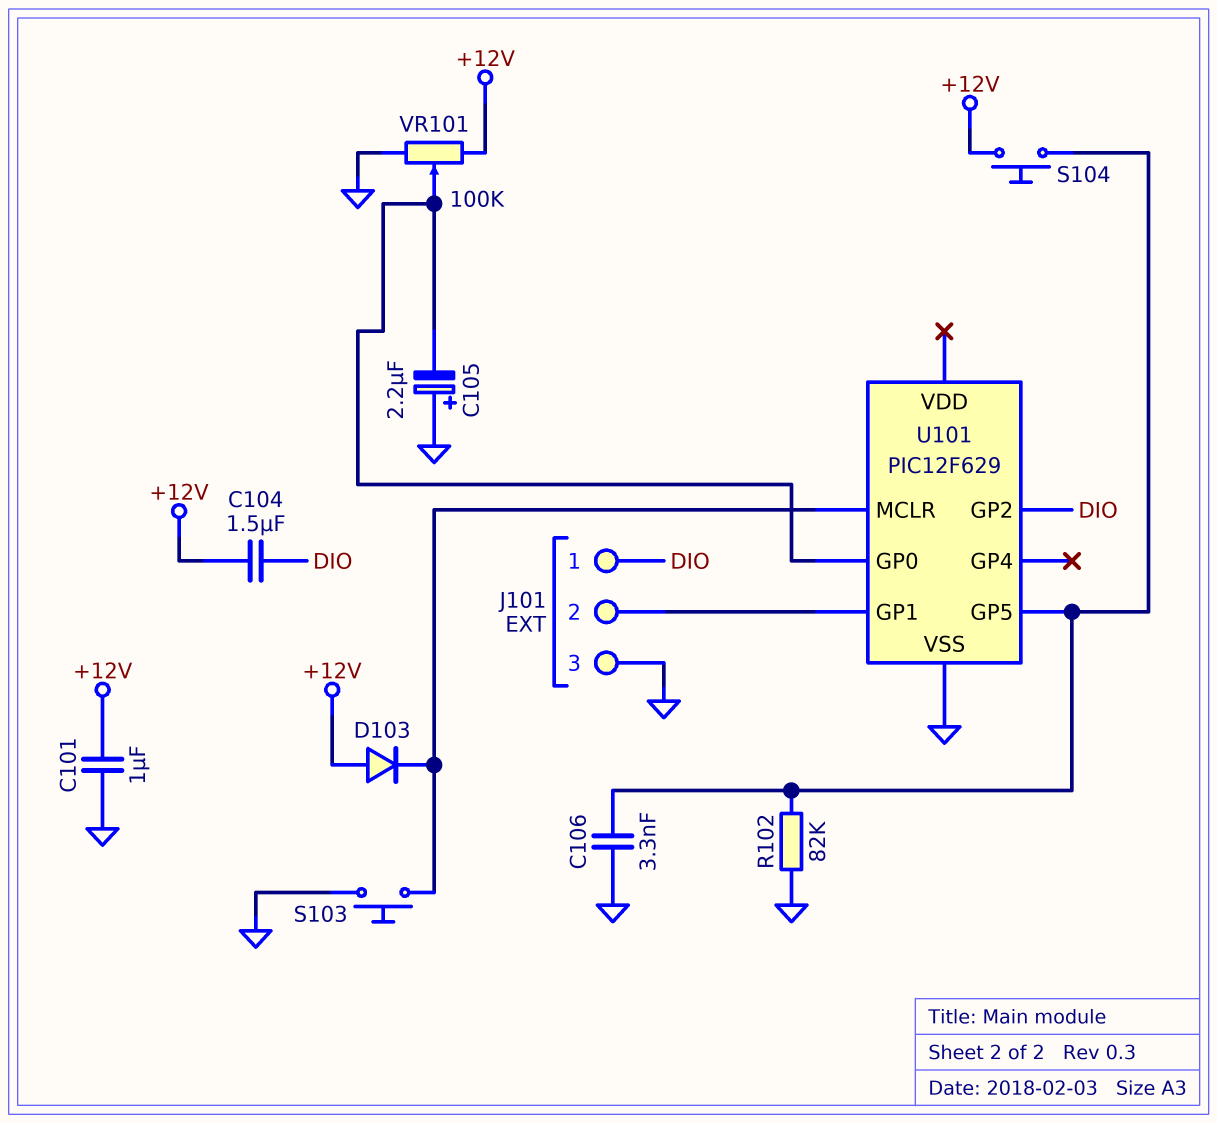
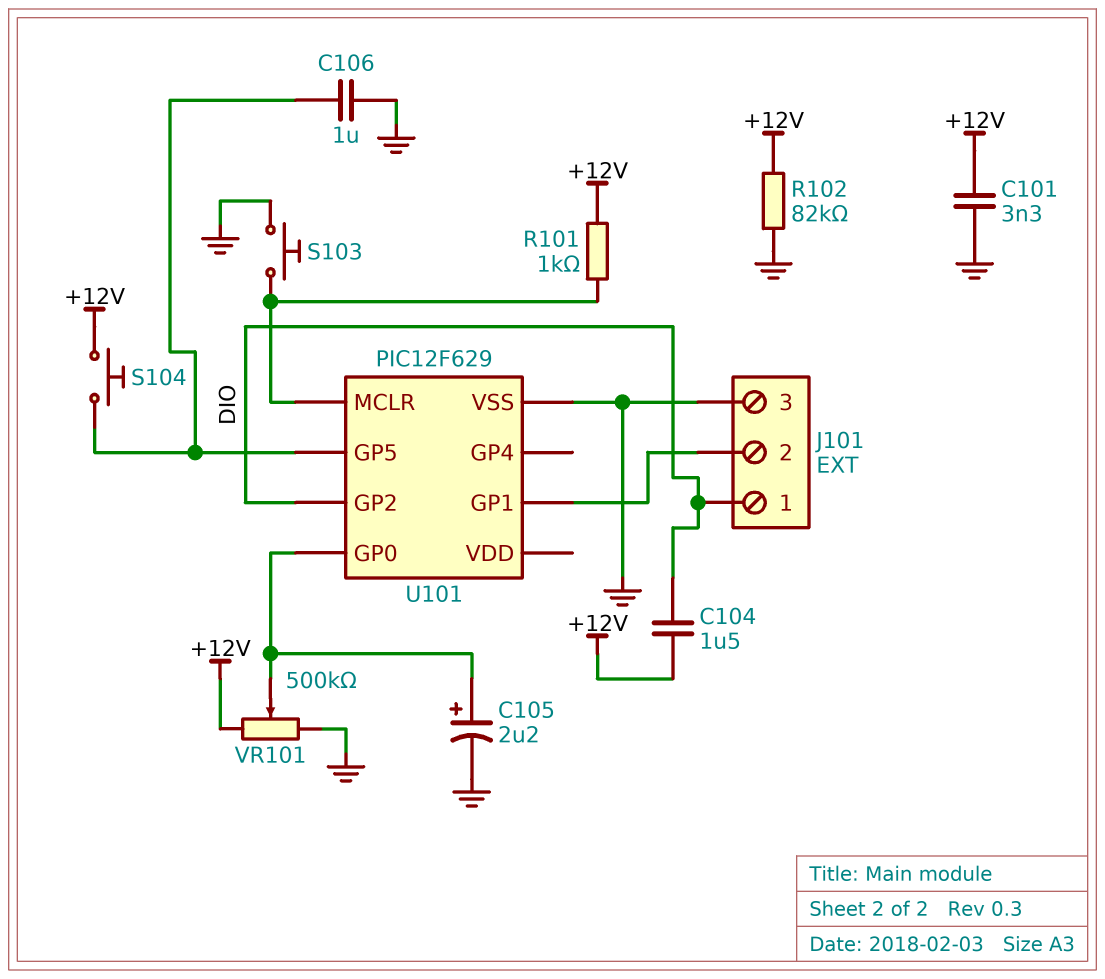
C101: 1uF (+12V, GND) -> 3.3nF (+12V, GND)
C105: 2.2uF (plus GND, minus U101/GP0) -> 2.2uF (plus U101/GP0, minus GND)
C106: 3.3nF (GND, U101/GP5) -> 1uF (GND, U101/GP5)
D103: diode (A +12V, K U101/MCLR) -> none
R101: none -> 1k (+12V, U101/MCLR)
R102: 82k (GND, U101/GP5) -> 82k (+12V, GND)
VR101: 100k (+12V, GND, wiper U101/GP0) -> 500k (+12V, GND, wiper U101/GP0)

